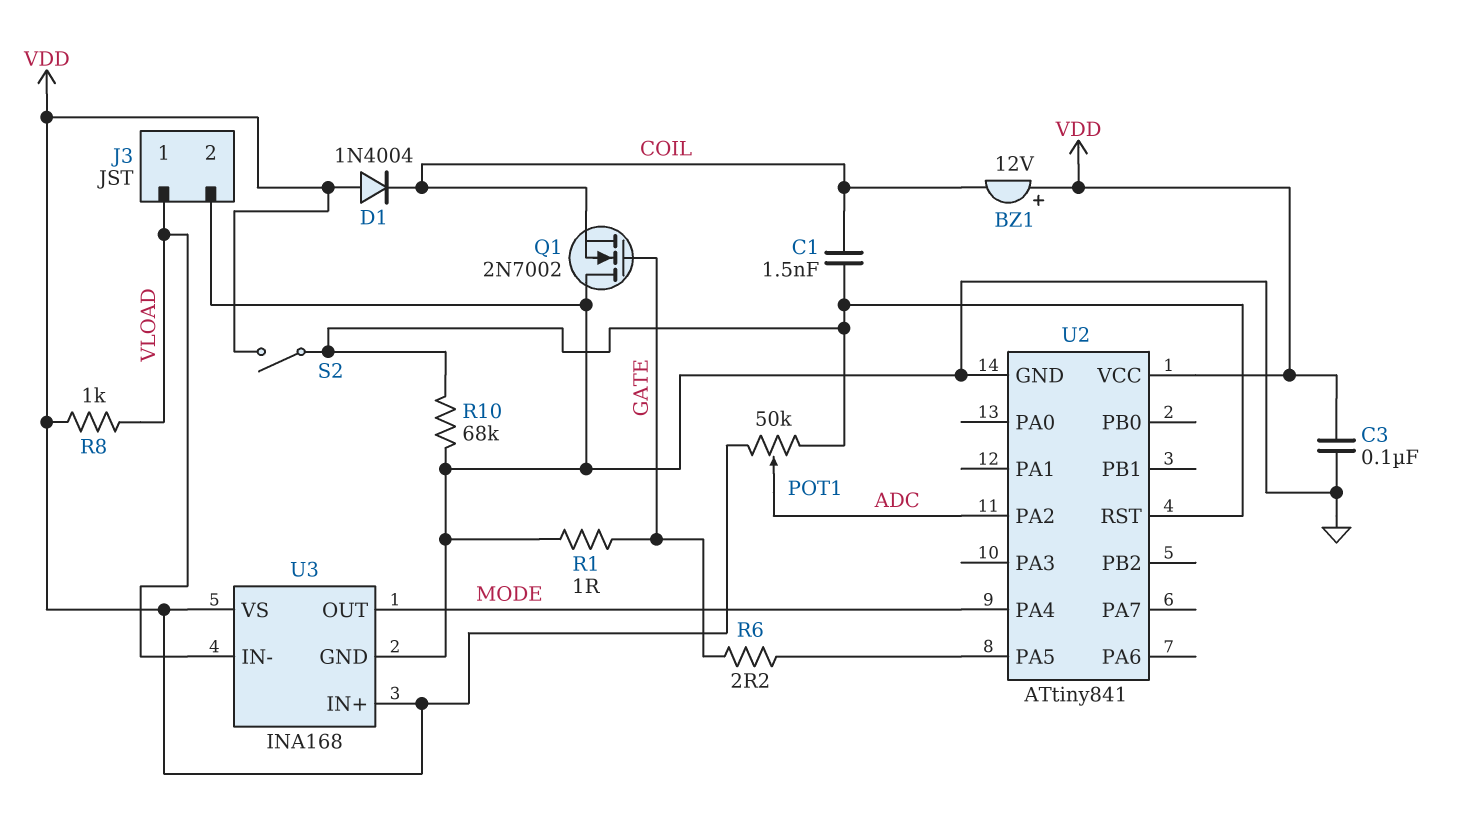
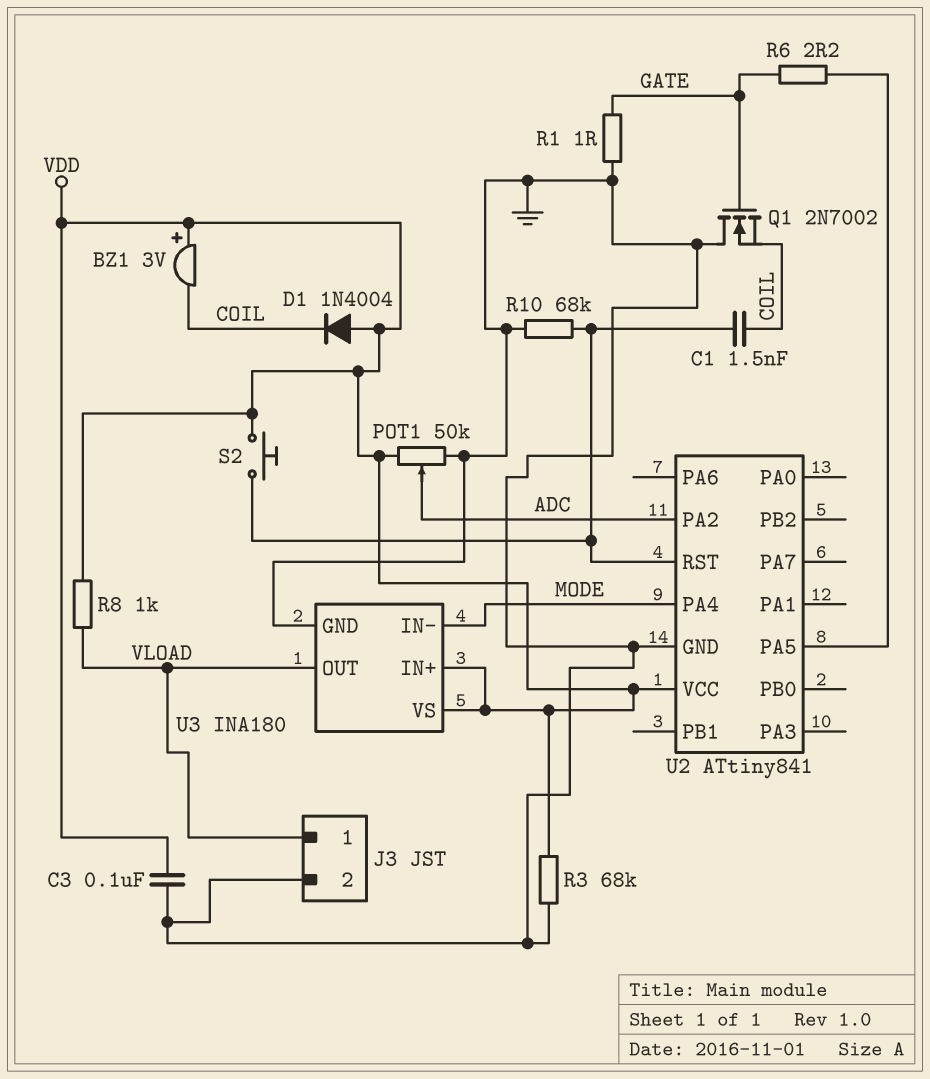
BZ1: buzzer 12V (plus VDD, minus COIL) -> buzzer 3V (plus VDD, minus COIL)
POT1: 50k (U2/RST, VDD, wiper ADC) -> 50k (GND, VDD, wiper ADC)
R3: none -> 68k (GND, VDD)
S2: switch (U2/RST, VDD) -> button (U2/RST, VDD)
U3: INA168 -> INA180
U3 pin IN-: VLOAD -> MODE
U3 pin OUT: MODE -> VLOAD

